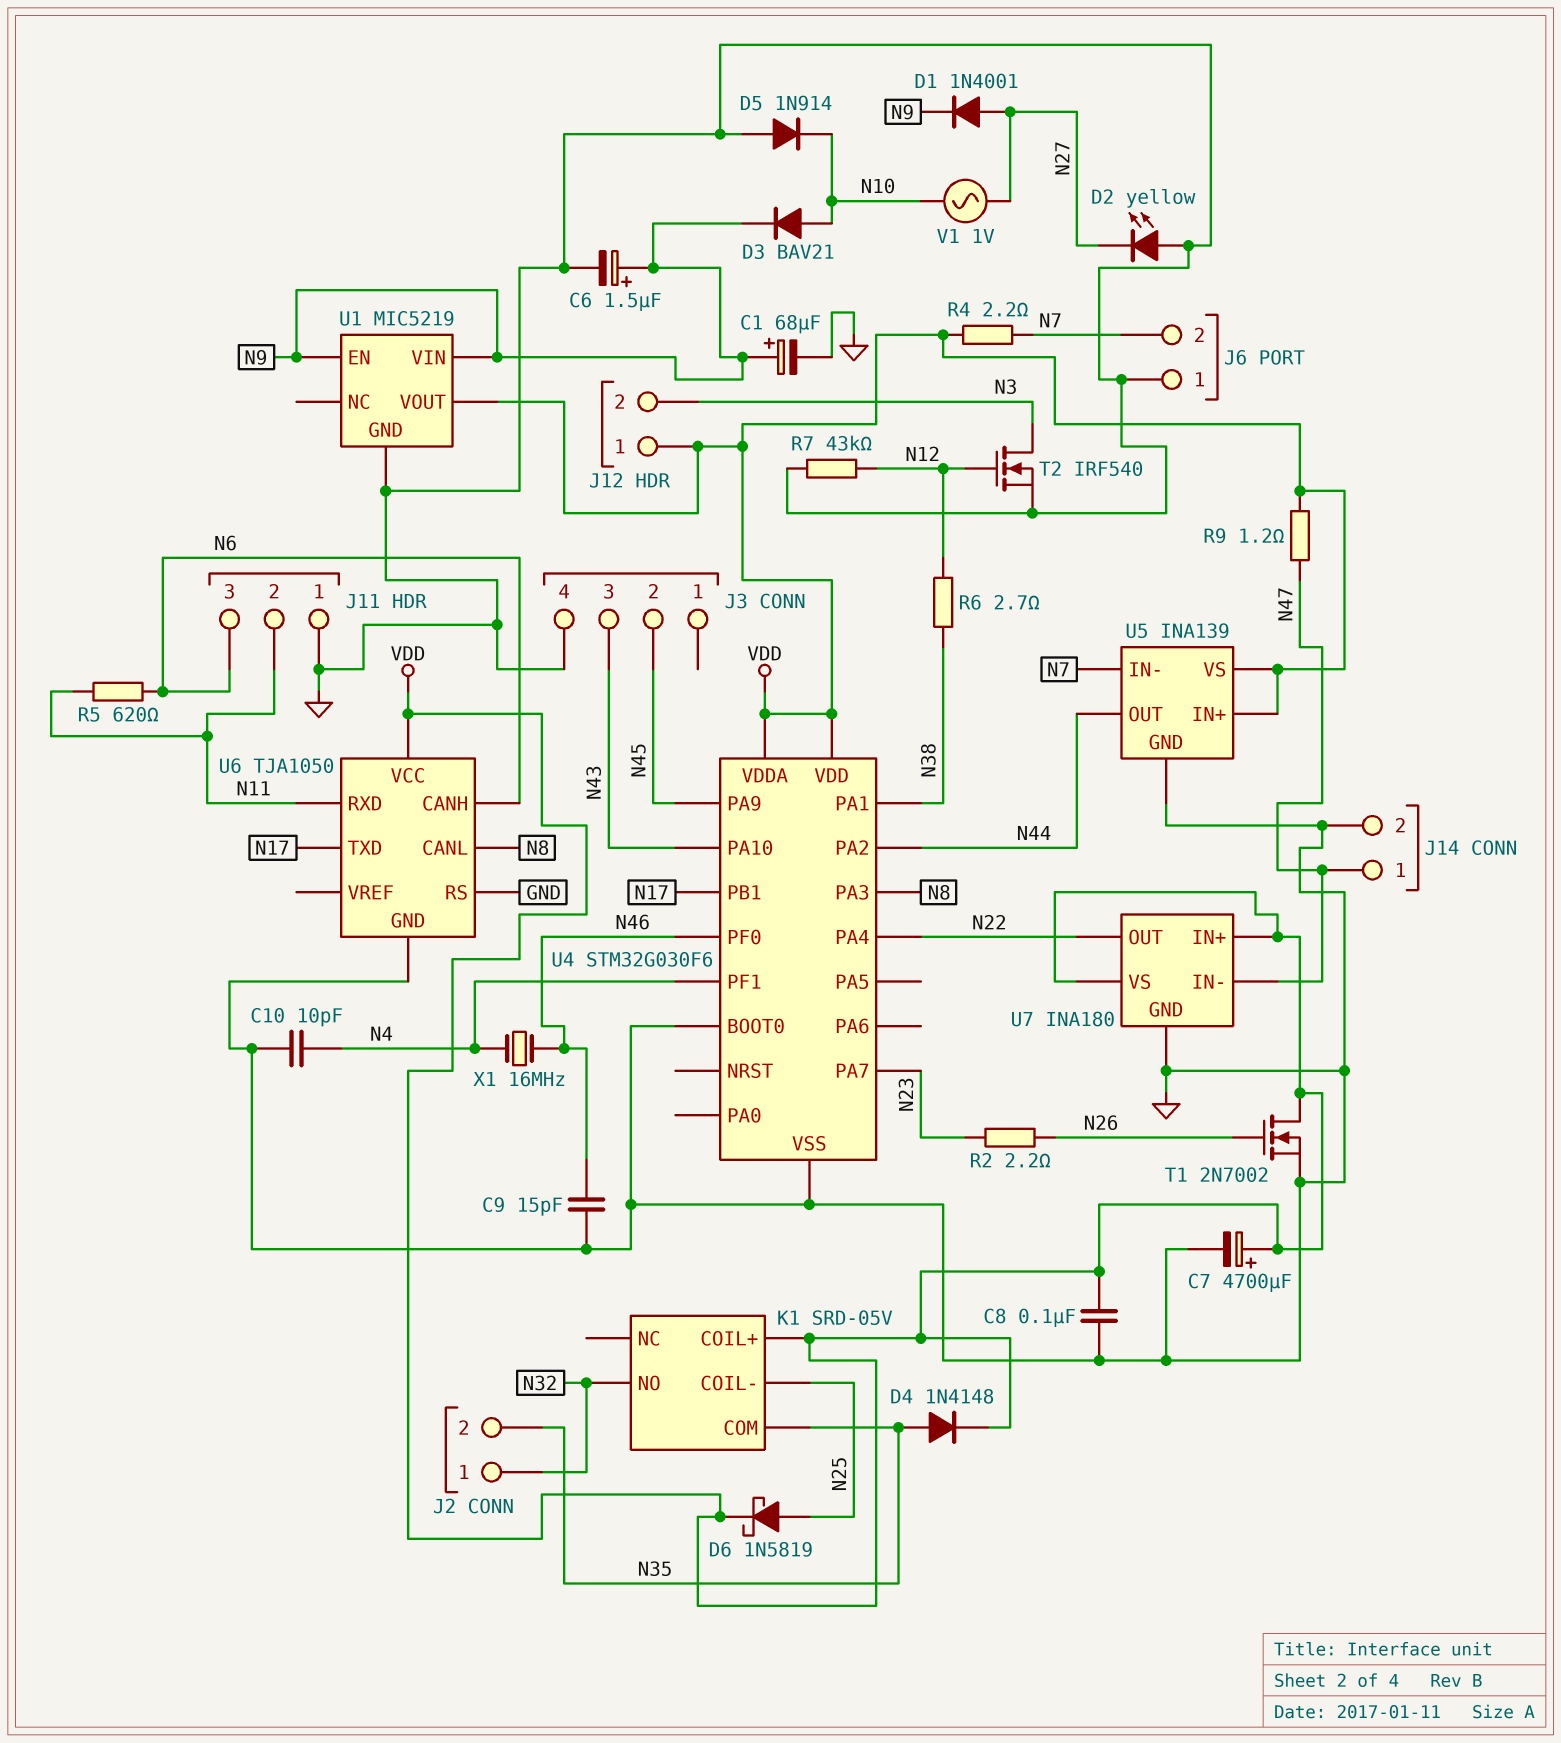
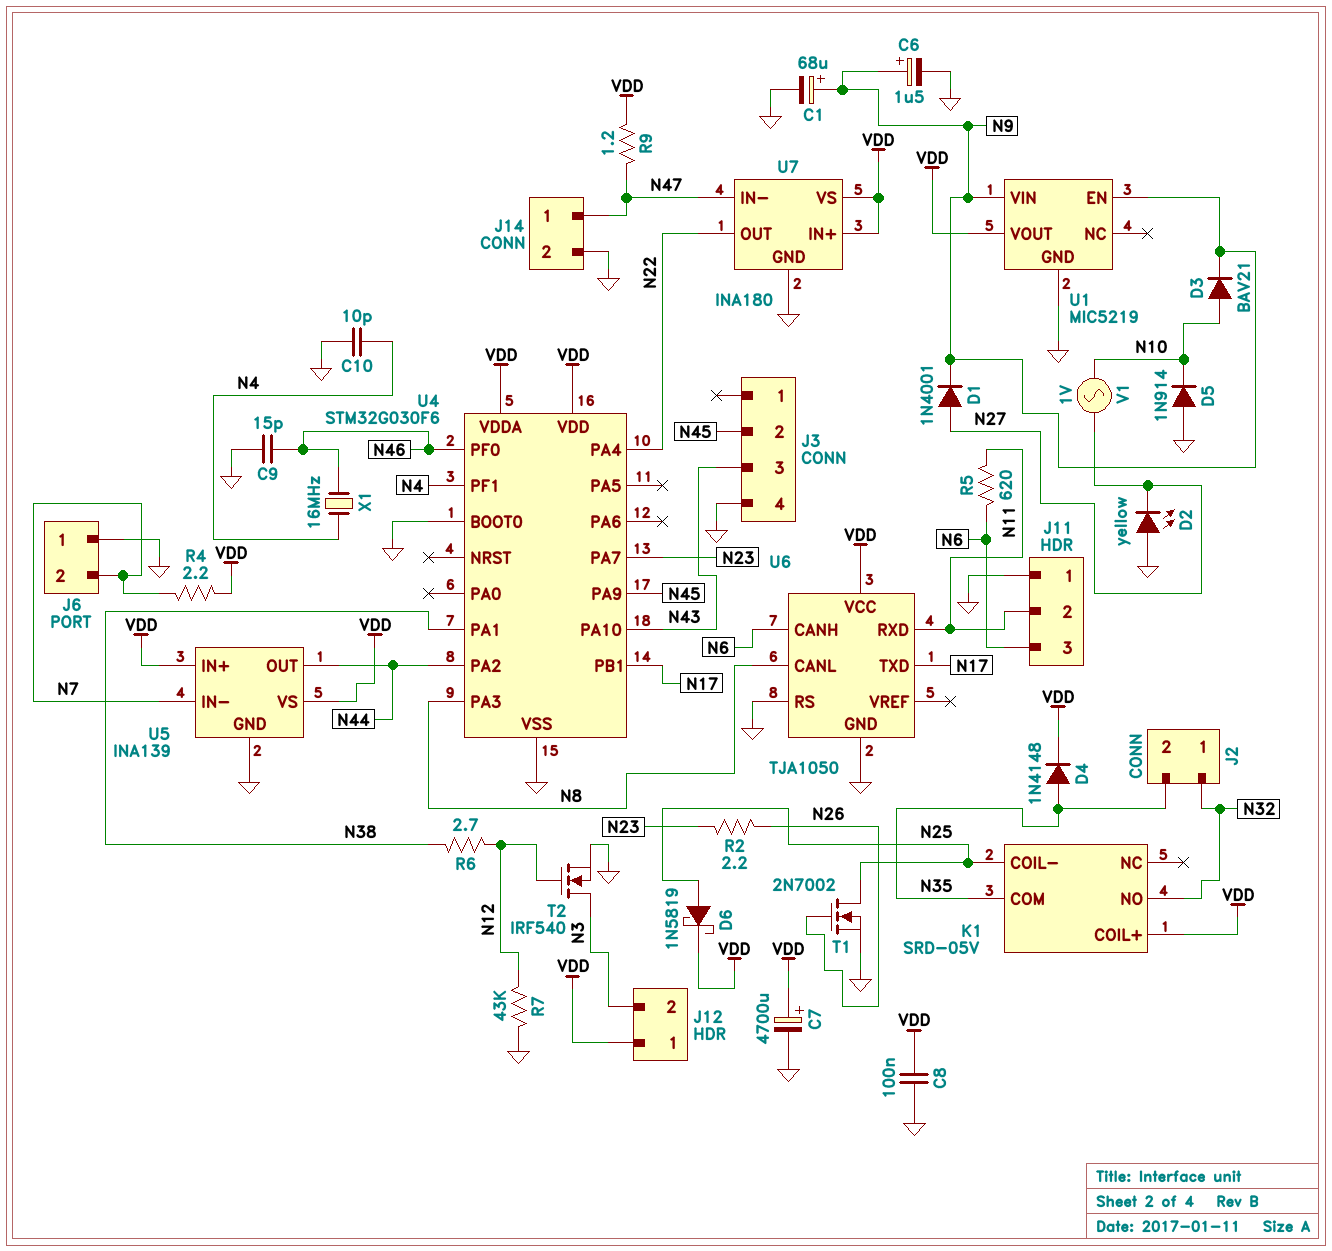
T1: NMOS 2N7002 (G N26, D VDD, S GND) -> NMOS 2N7002 (G N26, D N25, S GND)

